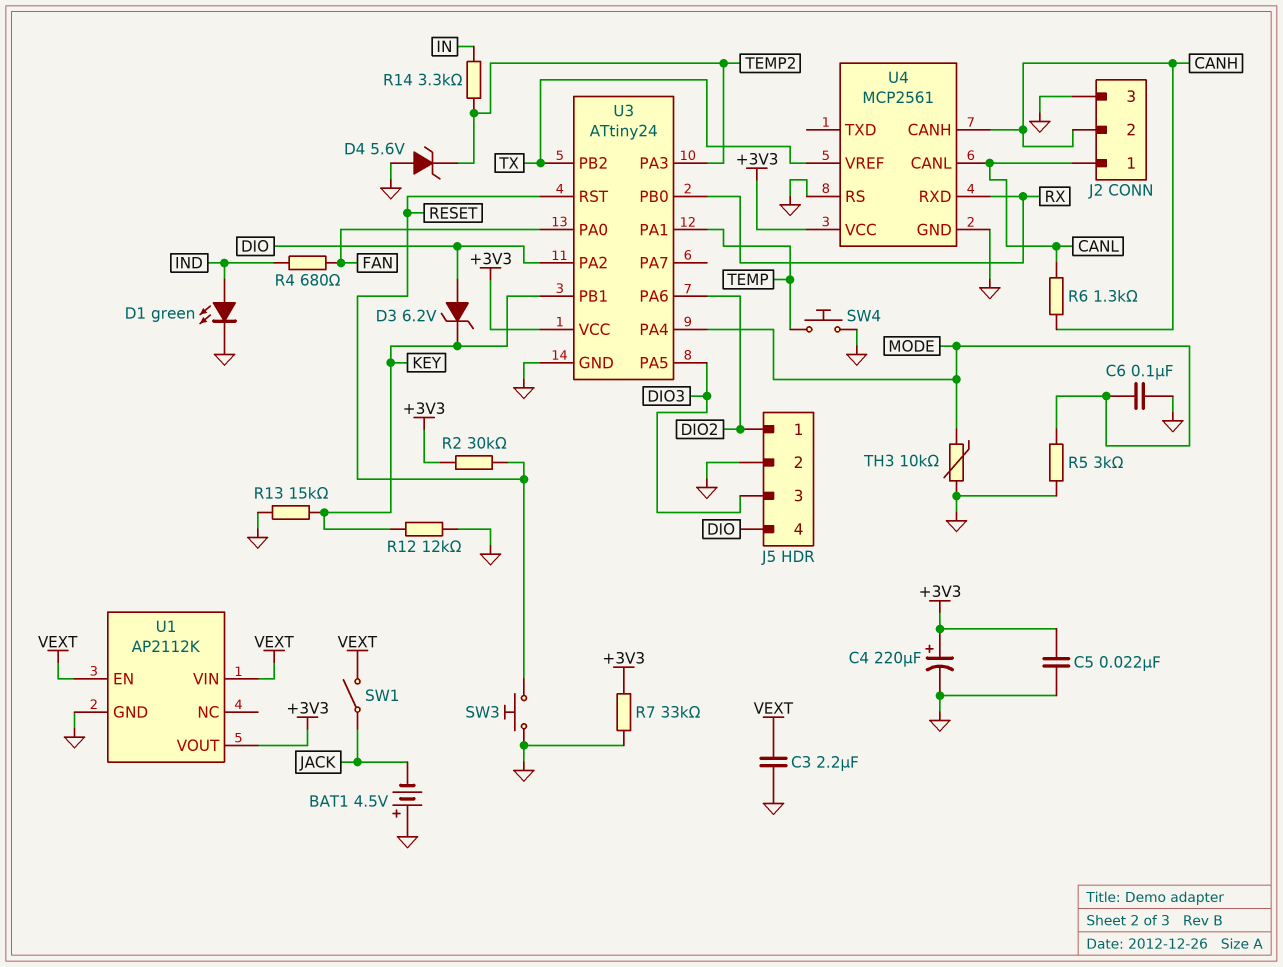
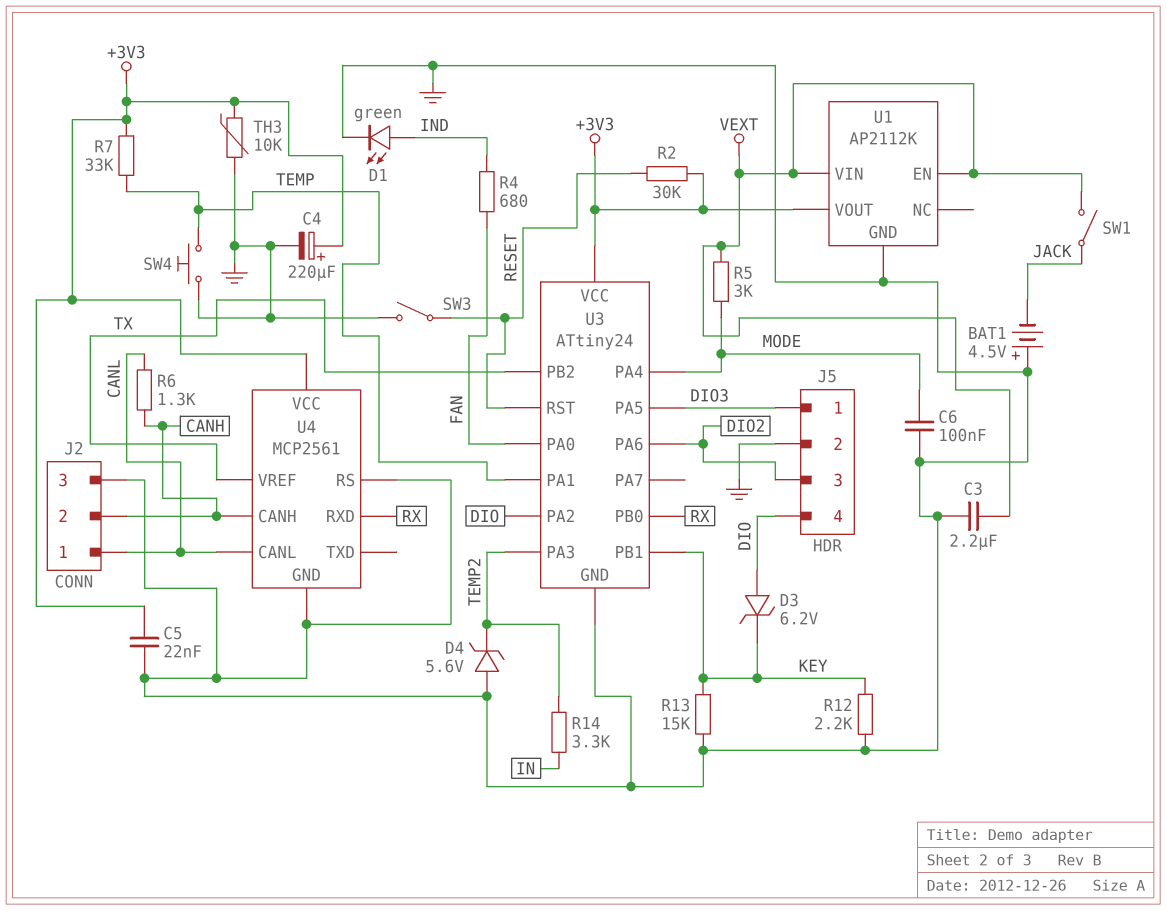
J5 pin 1: DIO2 -> DIO3
J5 pin 3: DIO3 -> DIO2
R5: 3k (GND, MODE) -> 3k (MODE, VEXT)
R7: 33k (+3V3, GND) -> 33k (+3V3, TEMP)
R12: 12k (GND, KEY) -> 2.2k (GND, KEY)
SW3: button (GND, RESET) -> switch (GND, RESET)
TH3: 10k (GND, MODE) -> 10k (+3V3, GND)

